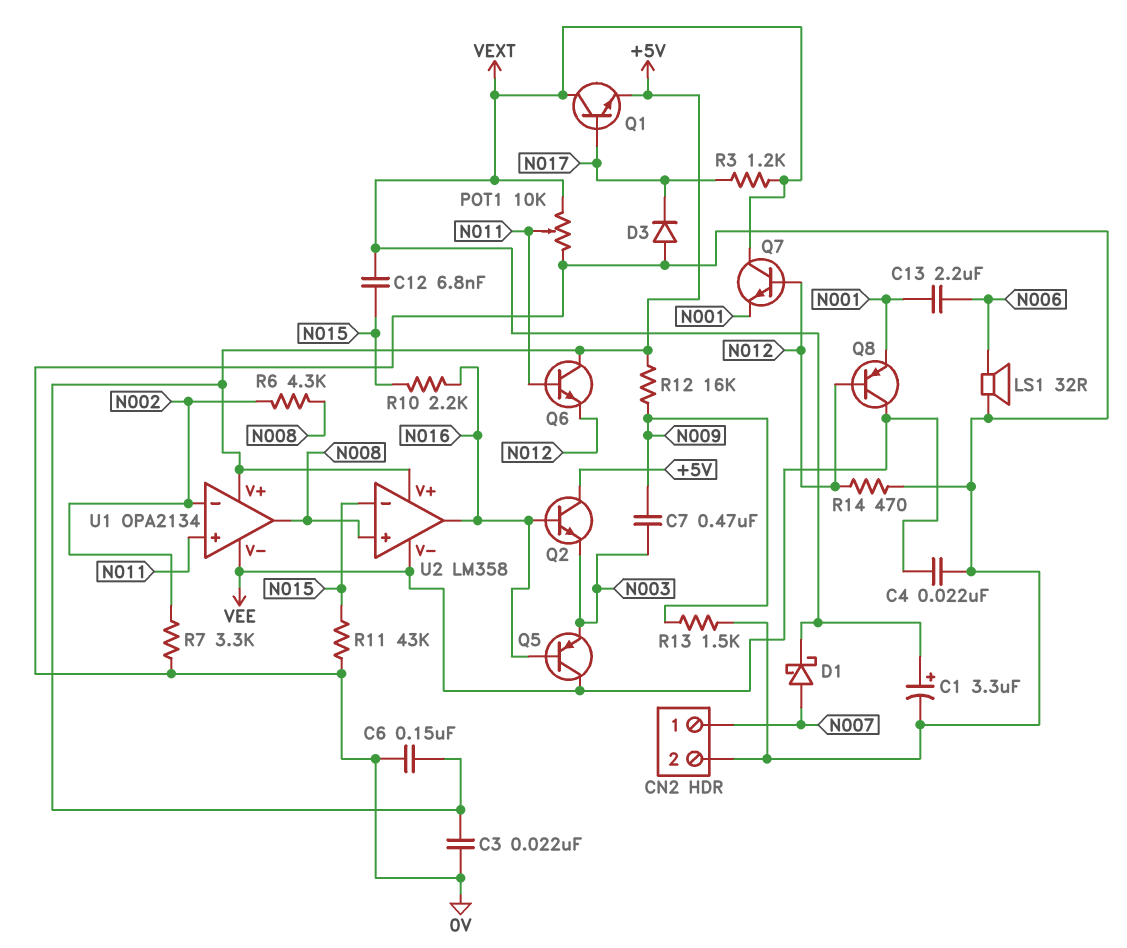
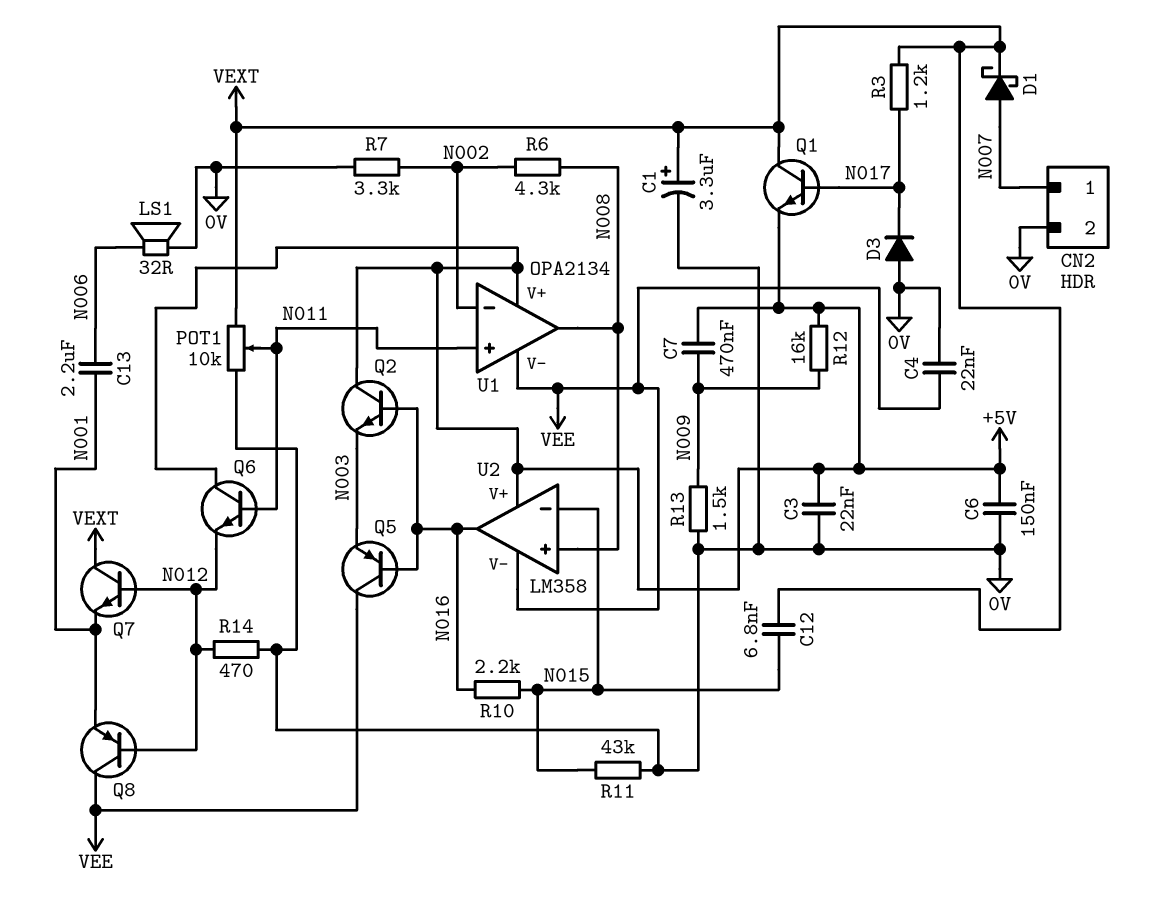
C7: 470nF (N003, N009) -> 470nF (+5V, N009)

